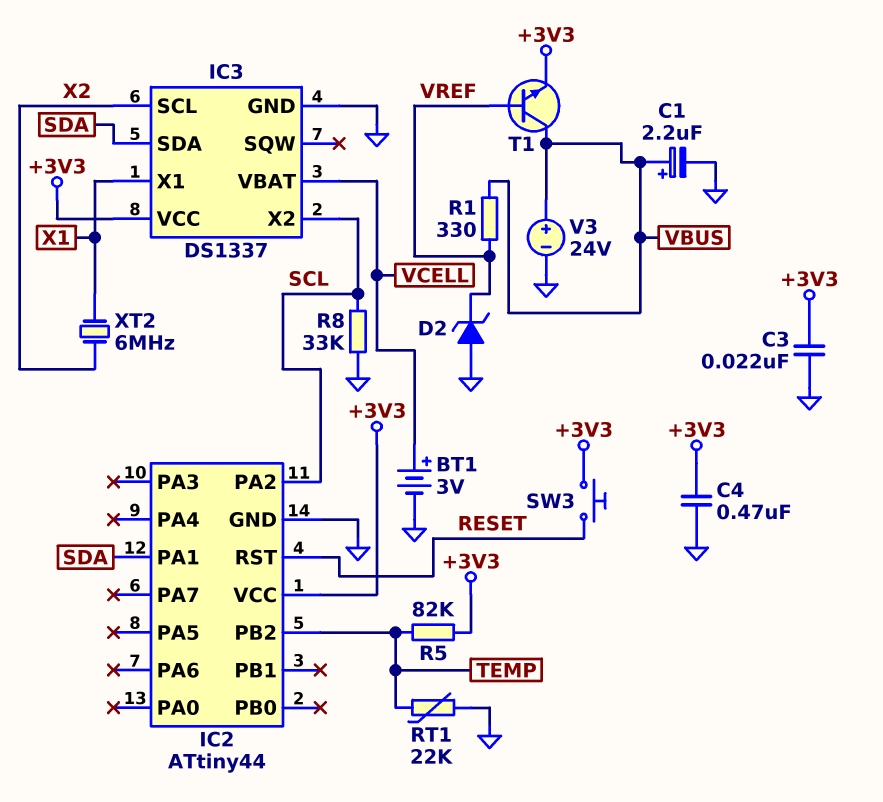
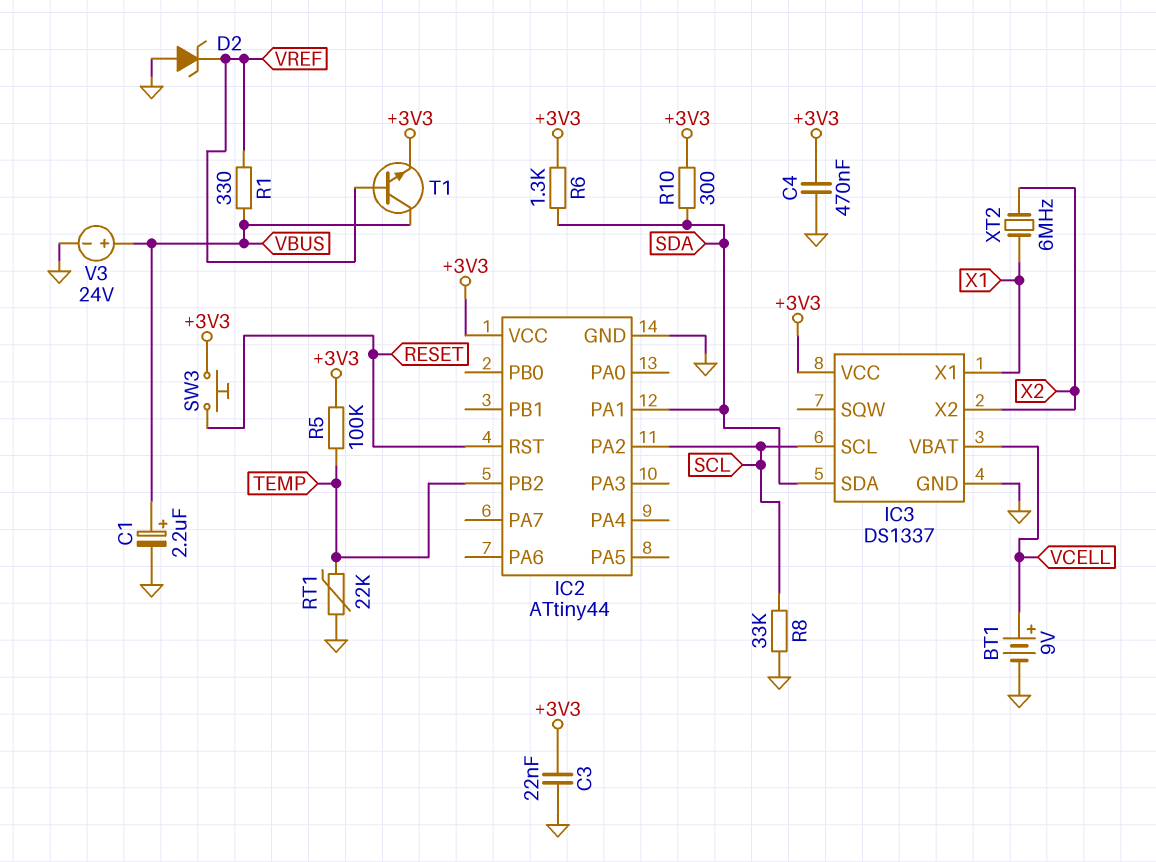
BT1: 3V (plus VCELL, minus GND) -> 9V (plus VCELL, minus GND)
IC3 pin SCL: X2 -> SCL
IC3 pin X2: SCL -> X2
R5: 82k (+3V3, TEMP) -> 100k (+3V3, TEMP)
R6: none -> 1.3k (+3V3, SDA)
R10: none -> 300 (+3V3, SDA)

